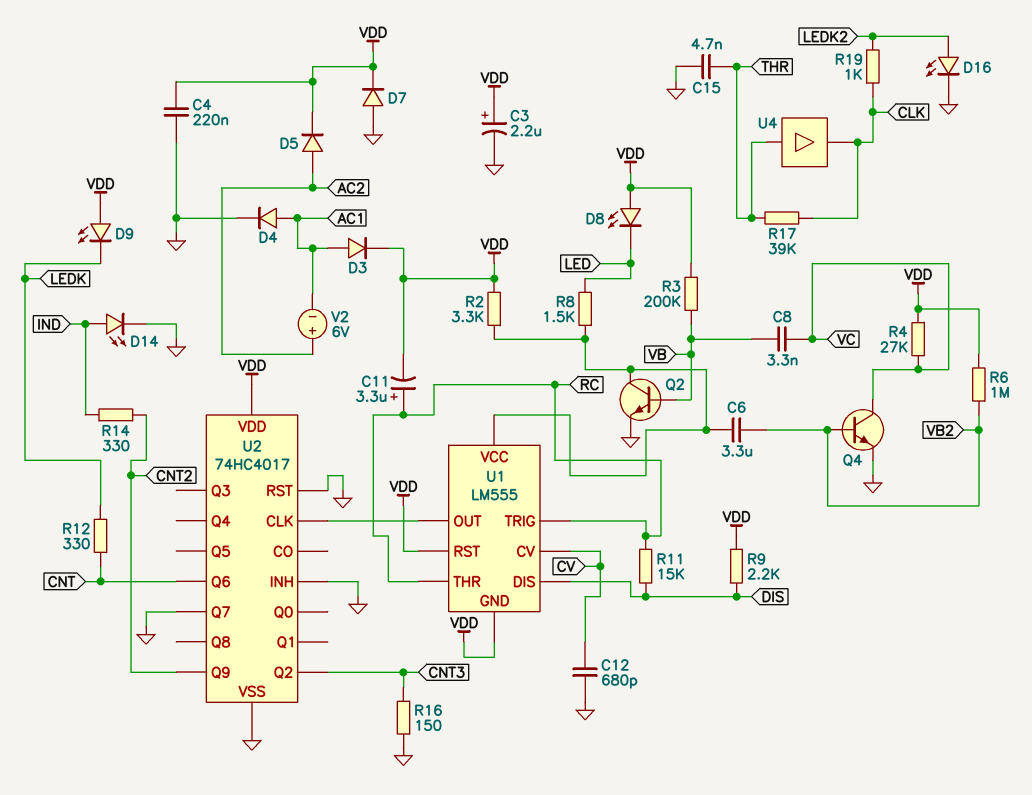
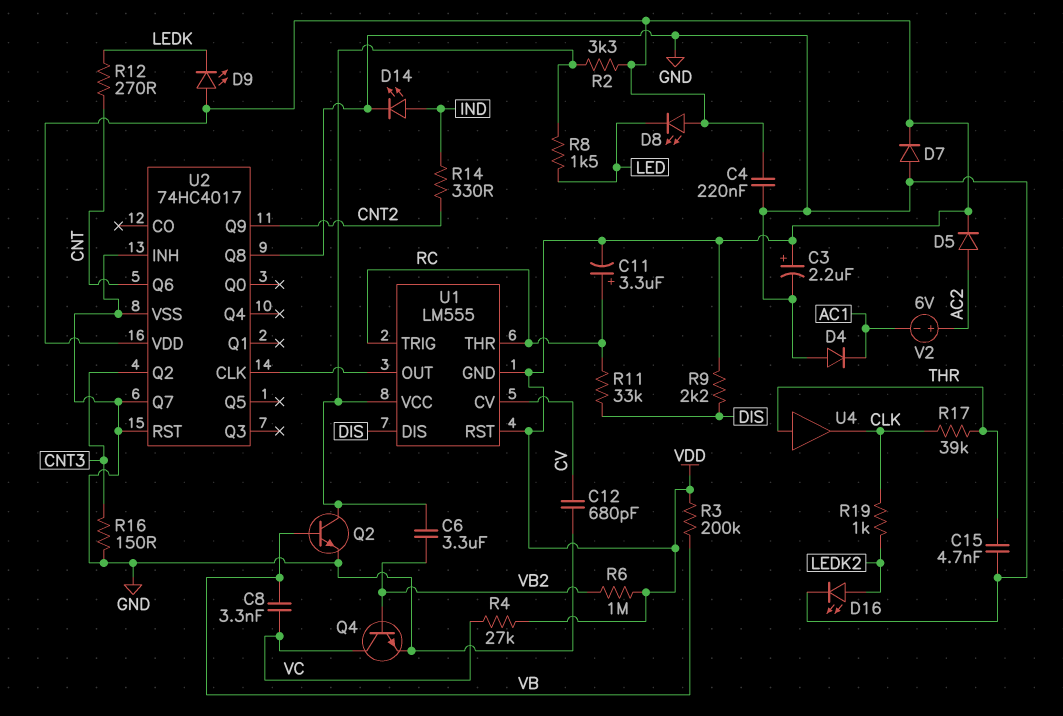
D3: diode (A AC1, K VDD) -> none
D4: diode (A AC1, K GND) -> diode (A GND, K AC1)
R11: 15k (DIS, RC) -> 33k (DIS, RC)
R12: 330 (CNT, LEDK) -> 270 (CNT, LEDK)
U2 pin Q8: none -> GND

